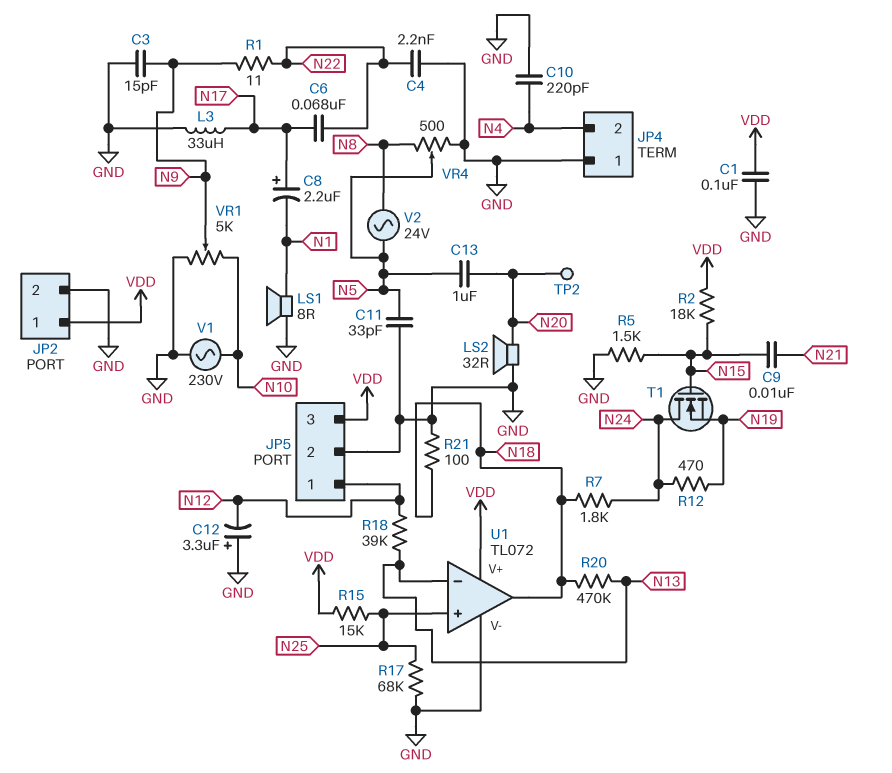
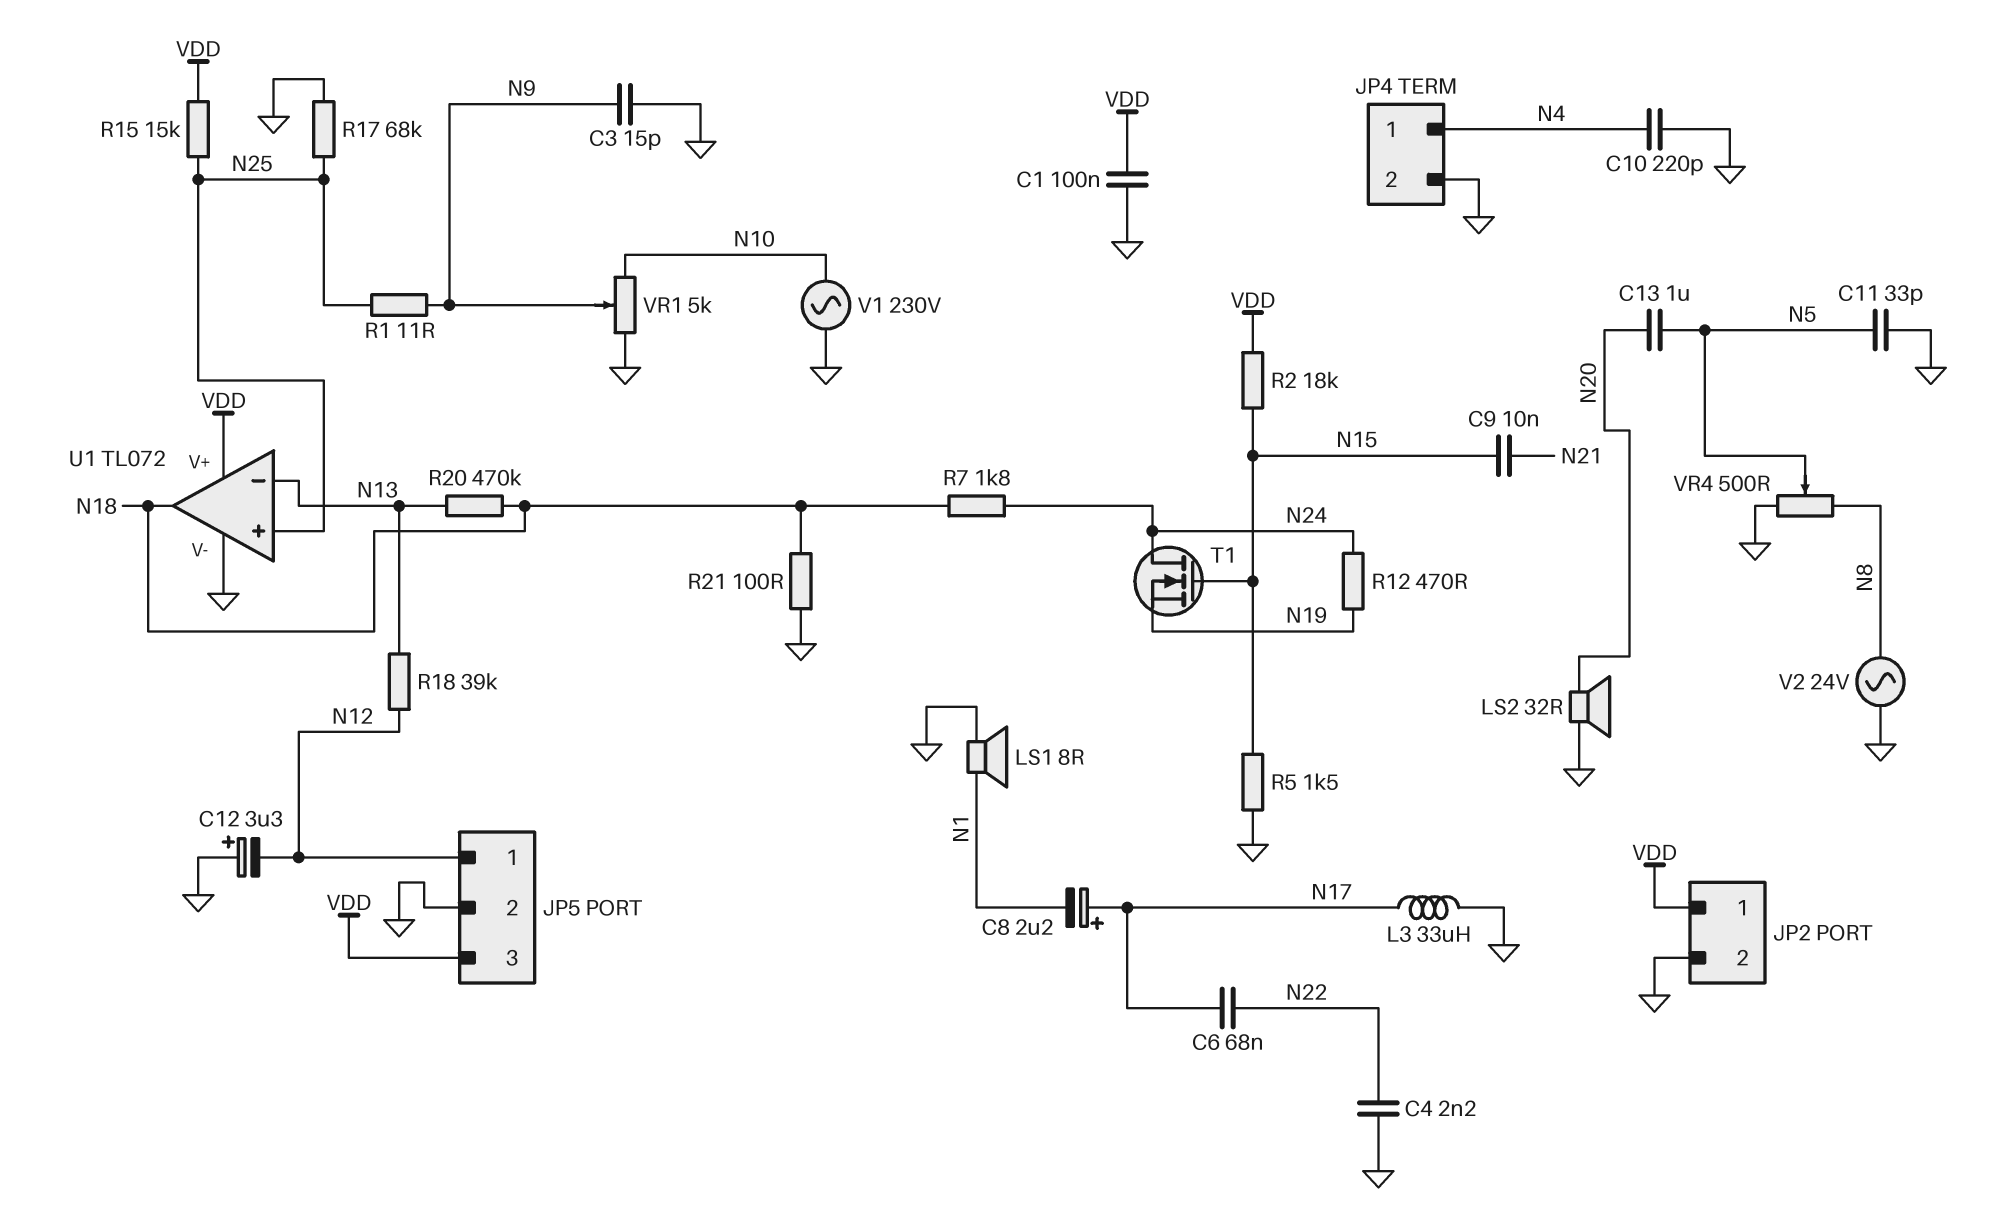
JP4 pin 1: GND -> N4
JP4 pin 2: N4 -> GND
R1: 11 (N9, N22) -> 11 (N9, N25)
TP2: test point (N20) -> none
V2: AC 24V (N5, N8) -> AC 24V (GND, N8)

